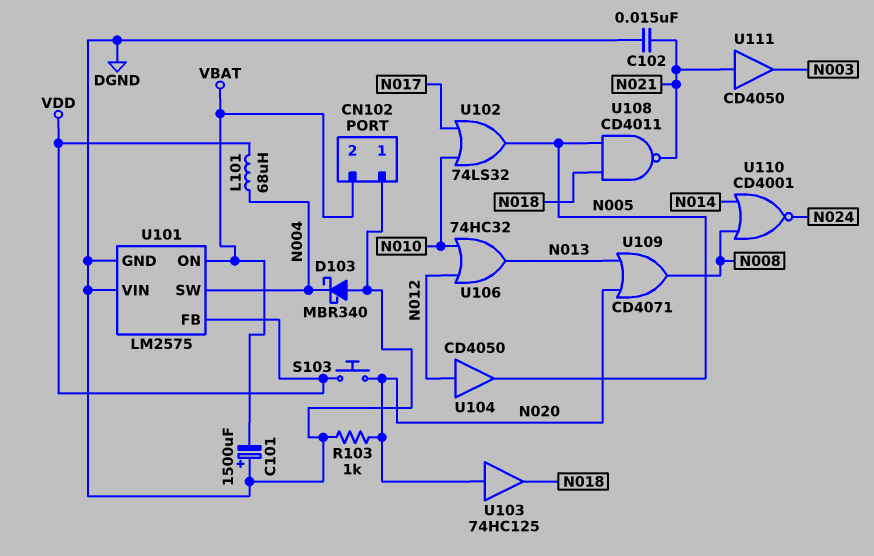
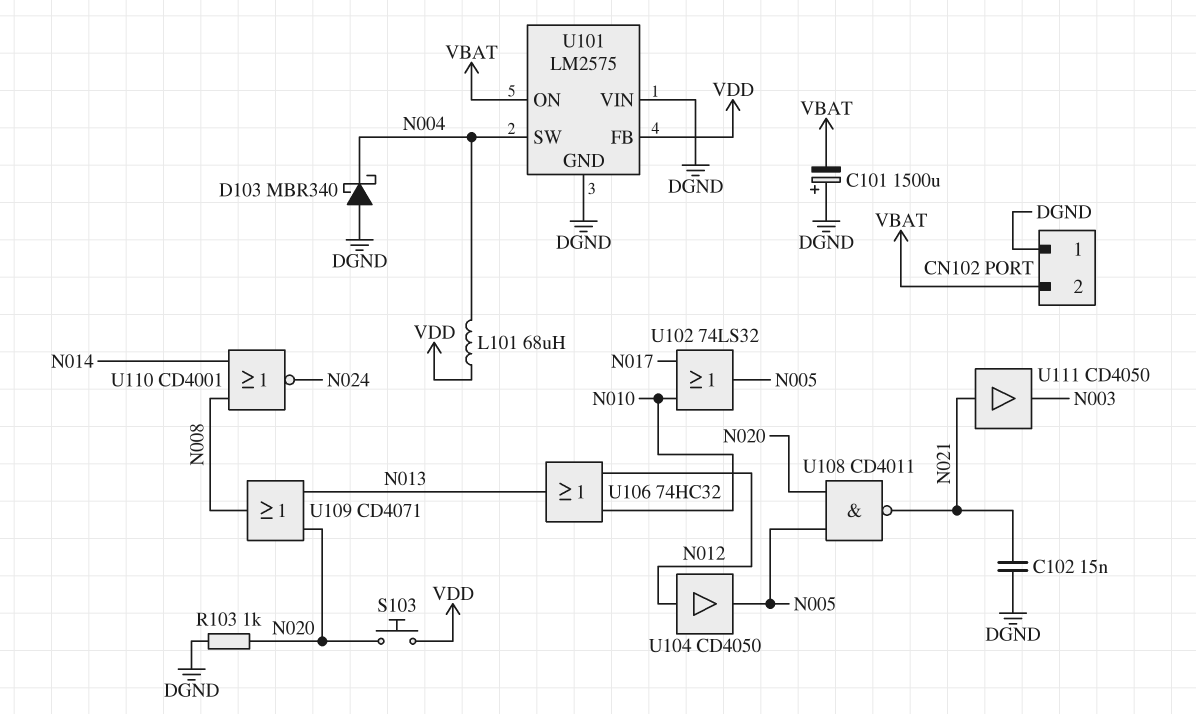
U103: buffer 74HC125 (in N020, out N018) -> none
U108: NAND CD4011 (in N005, in N018, out N021) -> NAND CD4011 (in N005, in N020, out N021)

